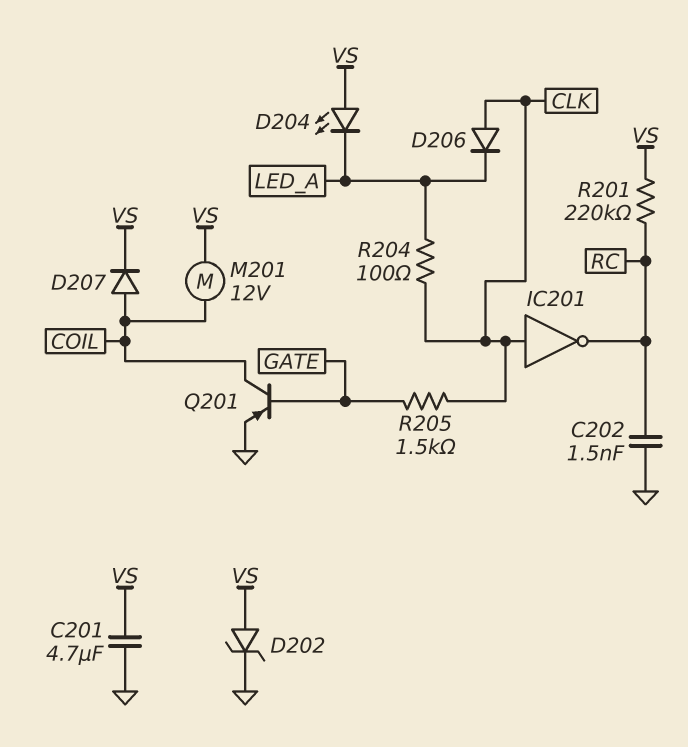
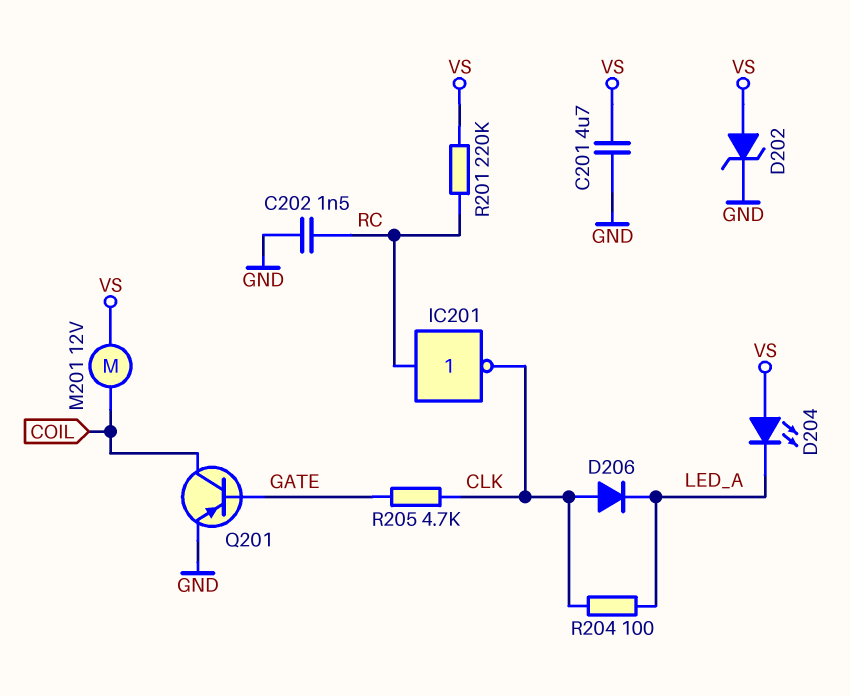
D207: diode (A COIL, K VS) -> none
IC201: NOT (in CLK, out RC) -> NOT (in RC, out CLK)
R205: 1.5k (CLK, GATE) -> 4.7k (CLK, GATE)

